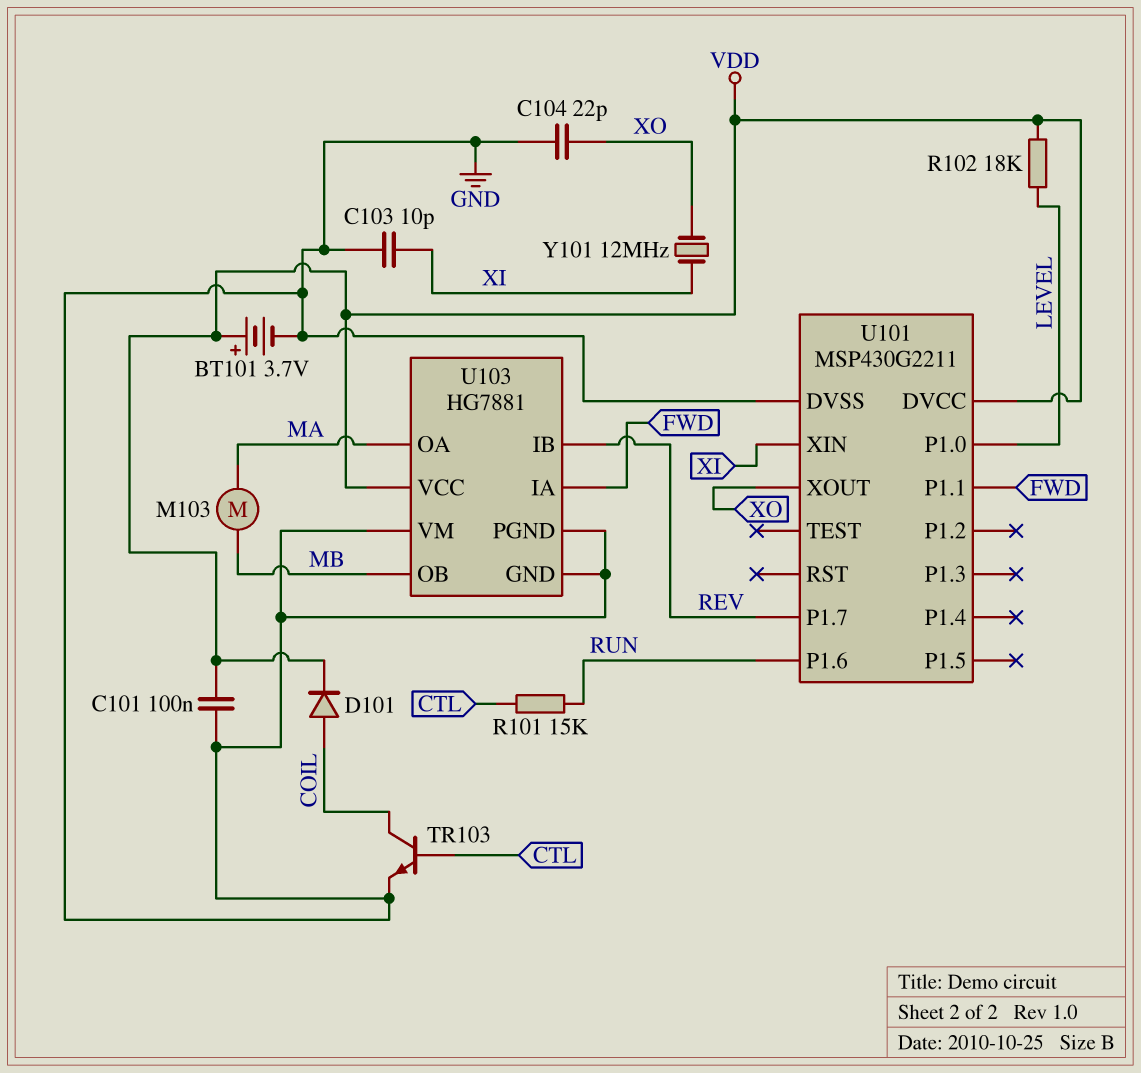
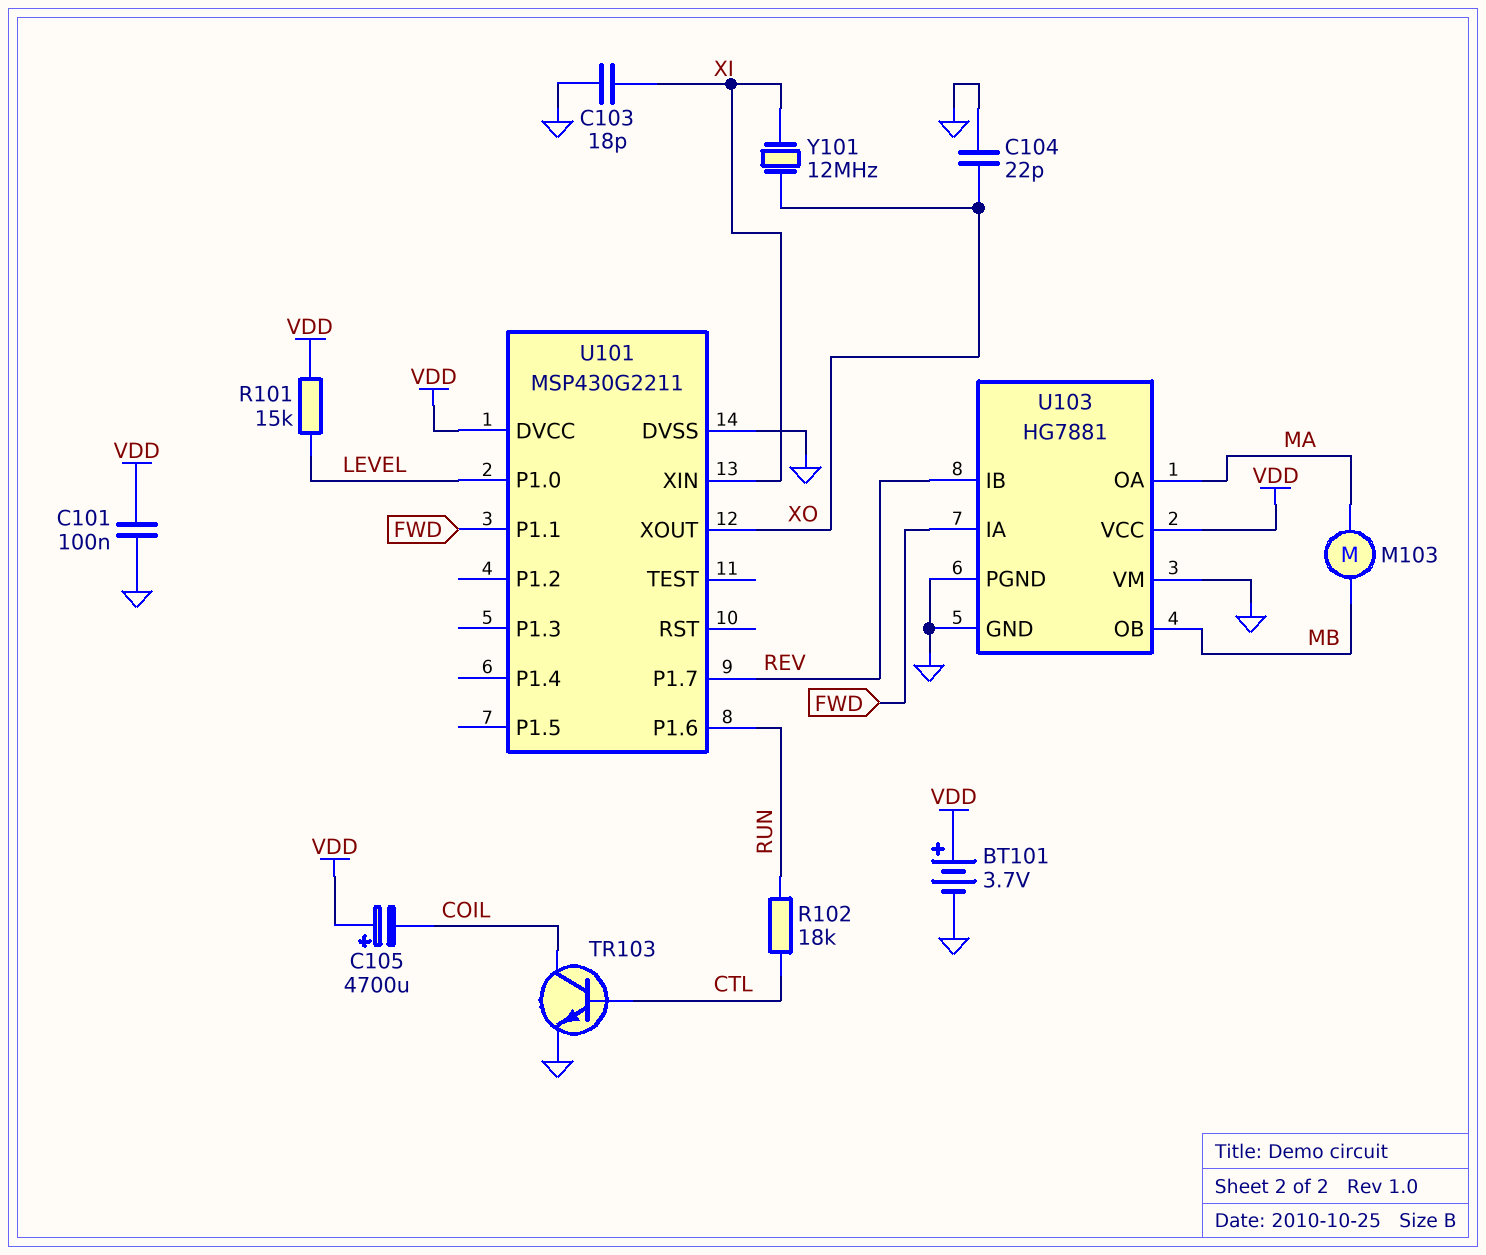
C103: 10pF (GND, XI) -> 18pF (GND, XI)
C105: none -> 4700uF (plus VDD, minus COIL)
D101: diode (A COIL, K VDD) -> none
R101: 15k (CTL, RUN) -> 15k (LEVEL, VDD)
R102: 18k (LEVEL, VDD) -> 18k (CTL, RUN)

